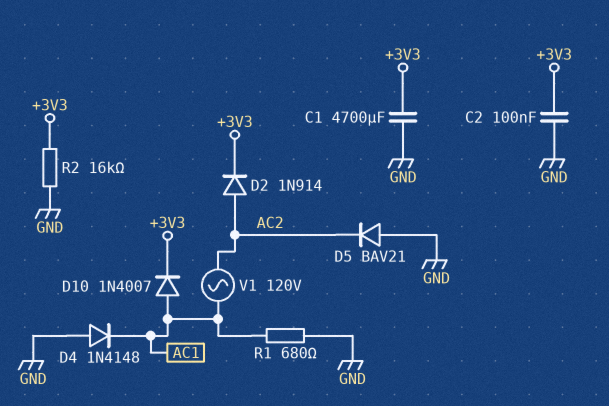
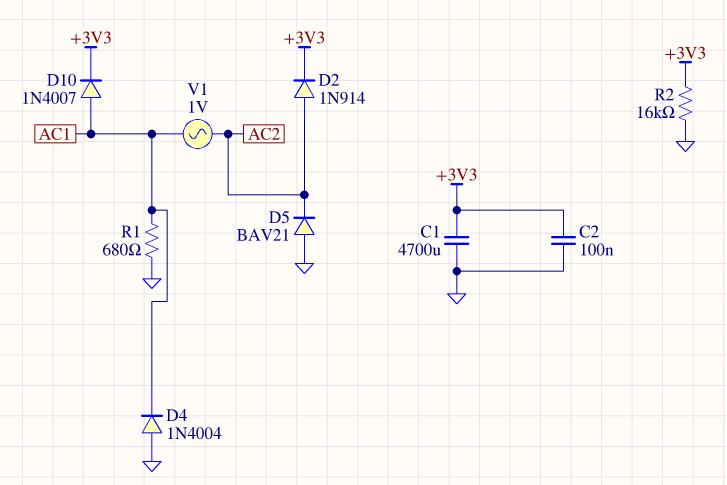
D4: diode 1N4148 (A GND, K AC1) -> diode 1N4004 (A GND, K AC1)
V1: AC 120V (AC1, AC2) -> AC 1V (AC1, AC2)

